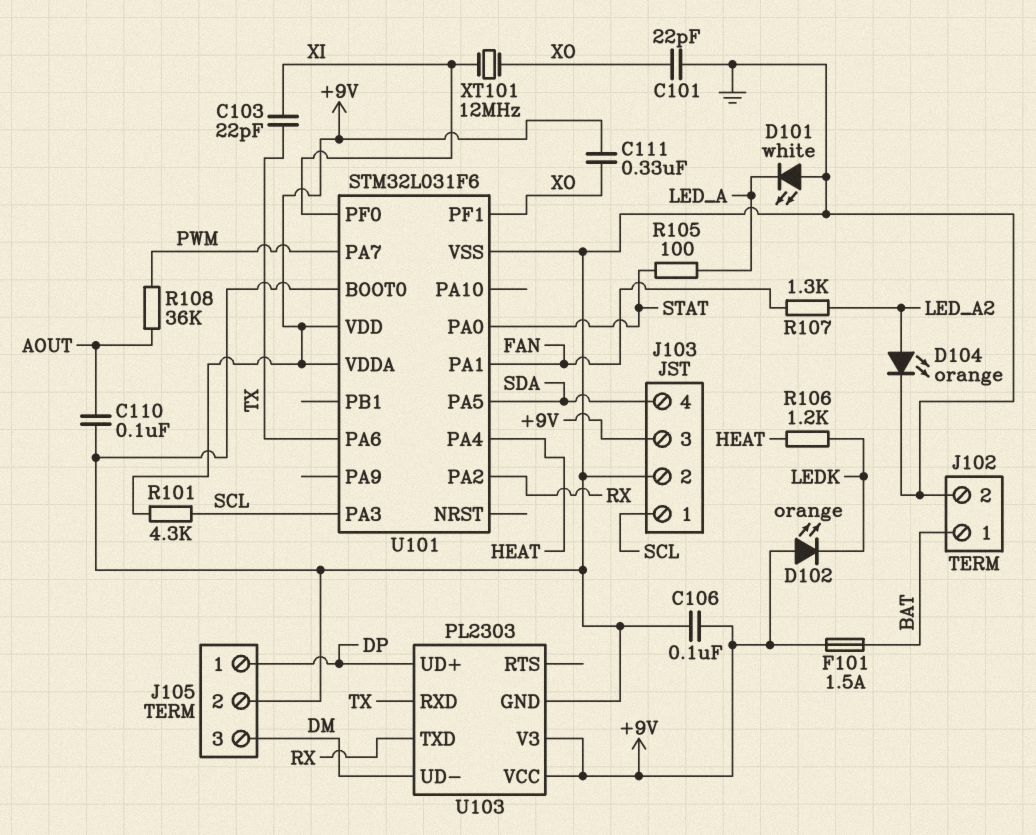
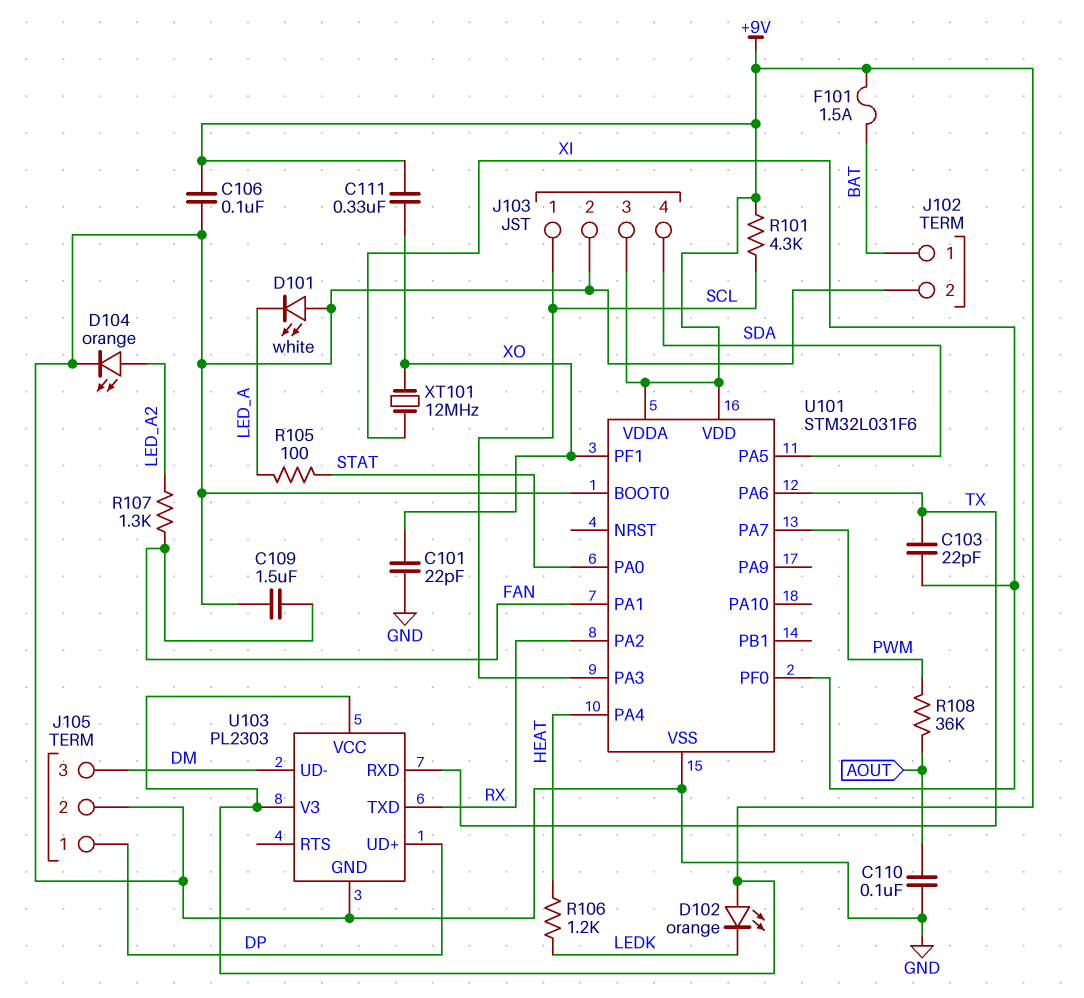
C109: none -> 1.5uF (FAN, GND)

